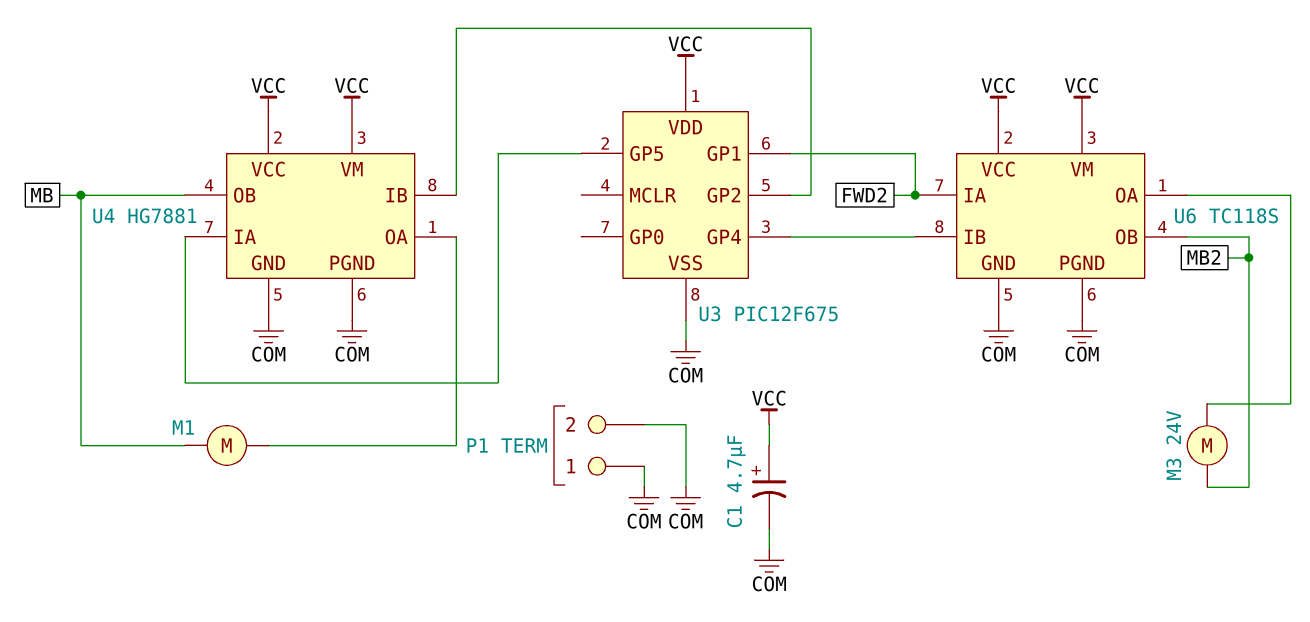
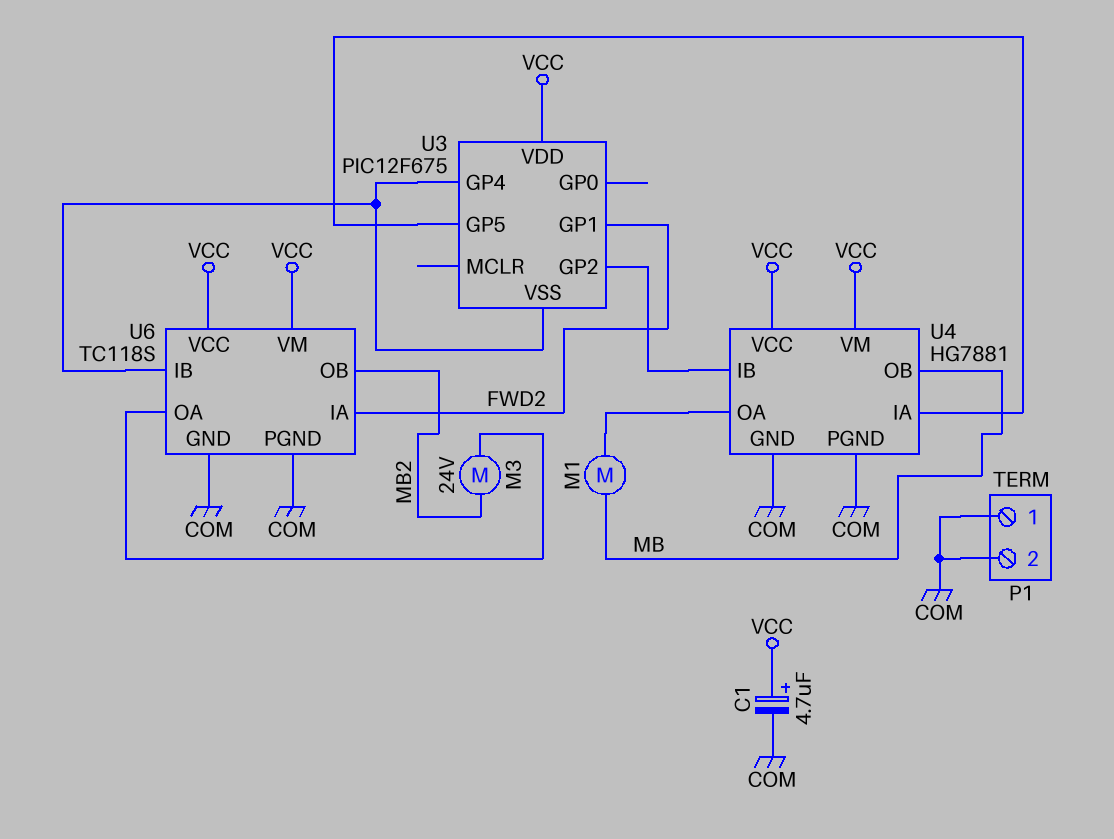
U3 pin VSS: COM -> U3/GP4

